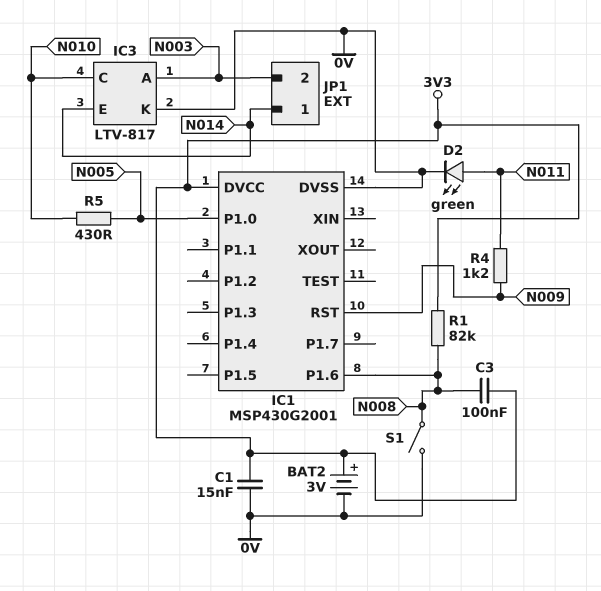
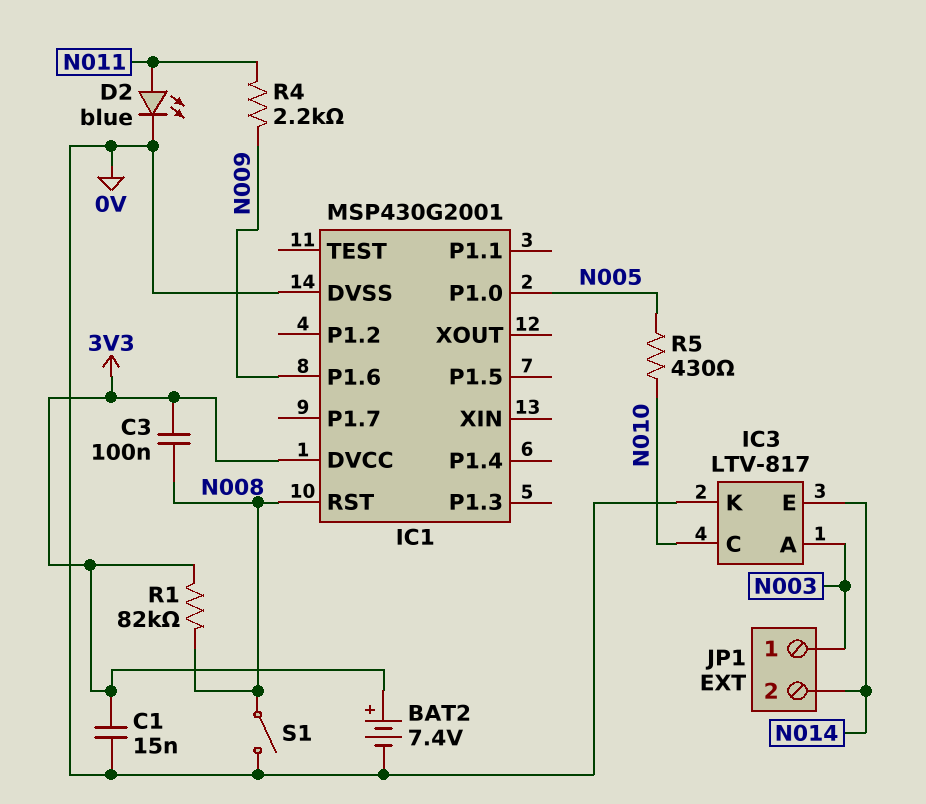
BAT2: 3V (plus 3V3, minus 0V) -> 7.4V (plus 3V3, minus 0V)
D2: LED green (A N011, K 0V) -> LED blue (A N011, K 0V)
IC1 pin P1.6: N008 -> N009
IC1 pin RST: N009 -> N008
JP1 pin 1: N014 -> N003
JP1 pin 2: N003 -> N014
R4: 1.2k (N009, N011) -> 2.2k (N009, N011)

